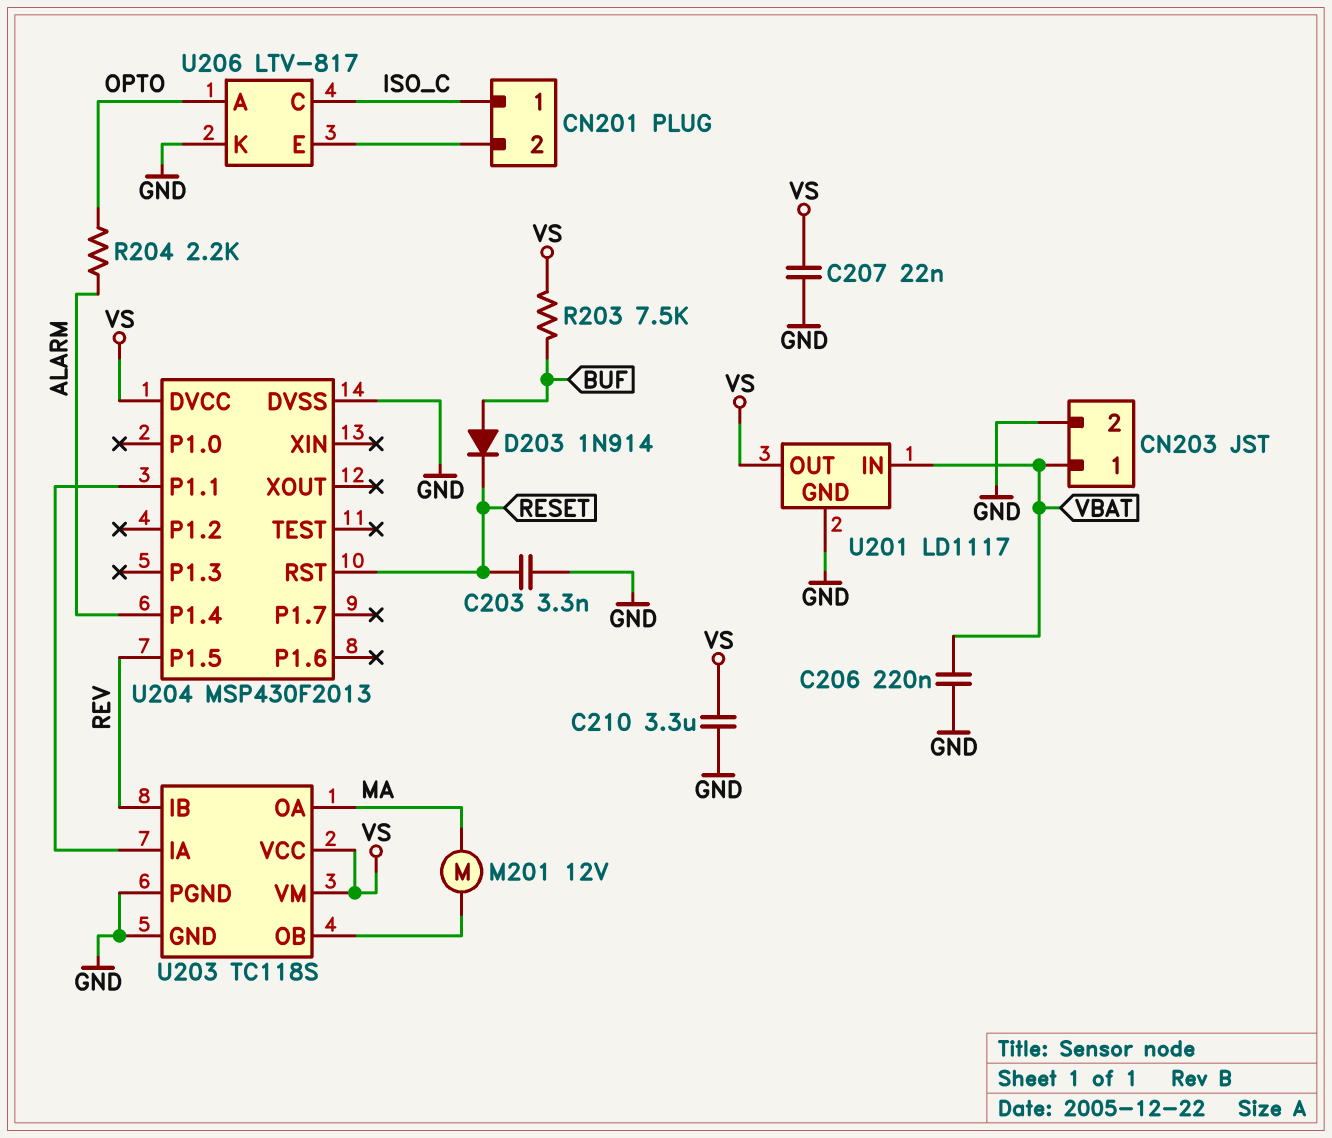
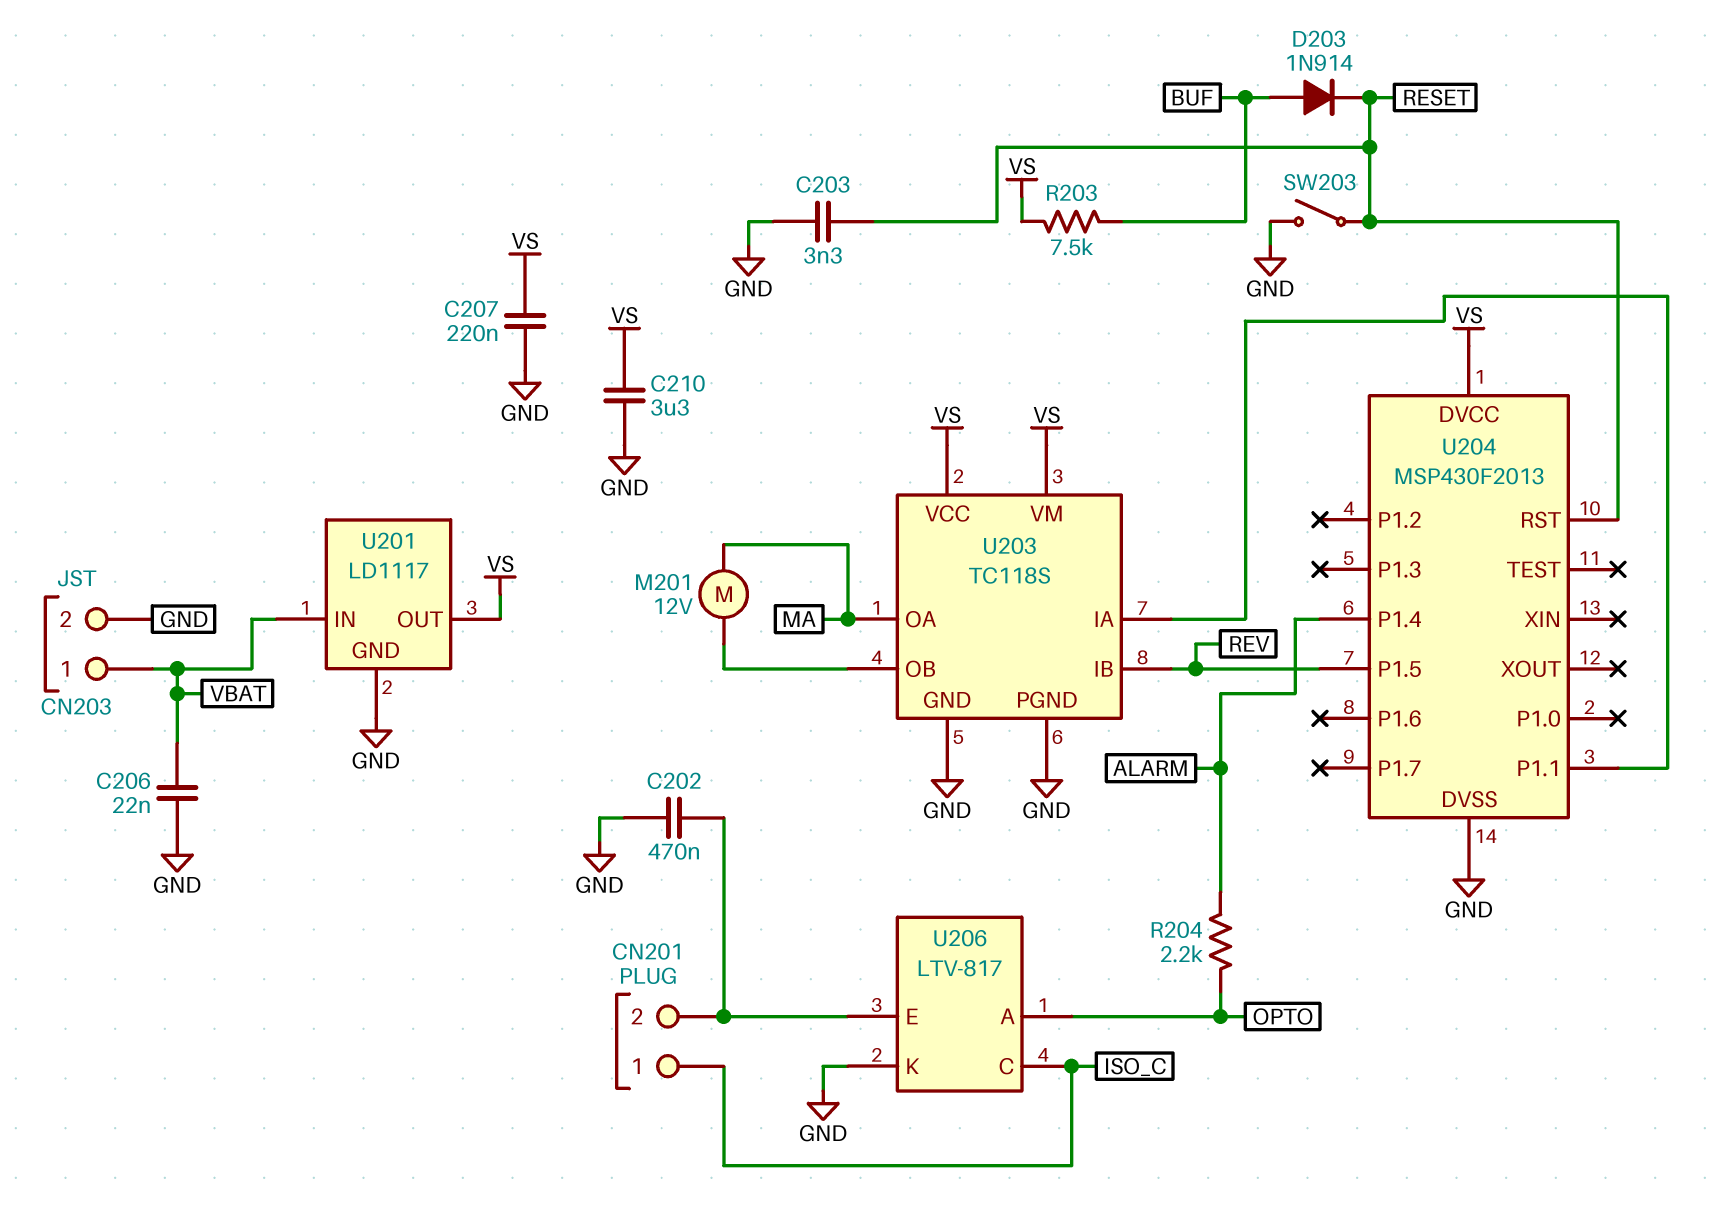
C202: none -> 470nF (CN201/2, GND)
C206: 220nF (GND, VBAT) -> 22nF (GND, VBAT)
C207: 22nF (GND, VS) -> 220nF (GND, VS)
SW203: none -> switch (GND, RESET)

